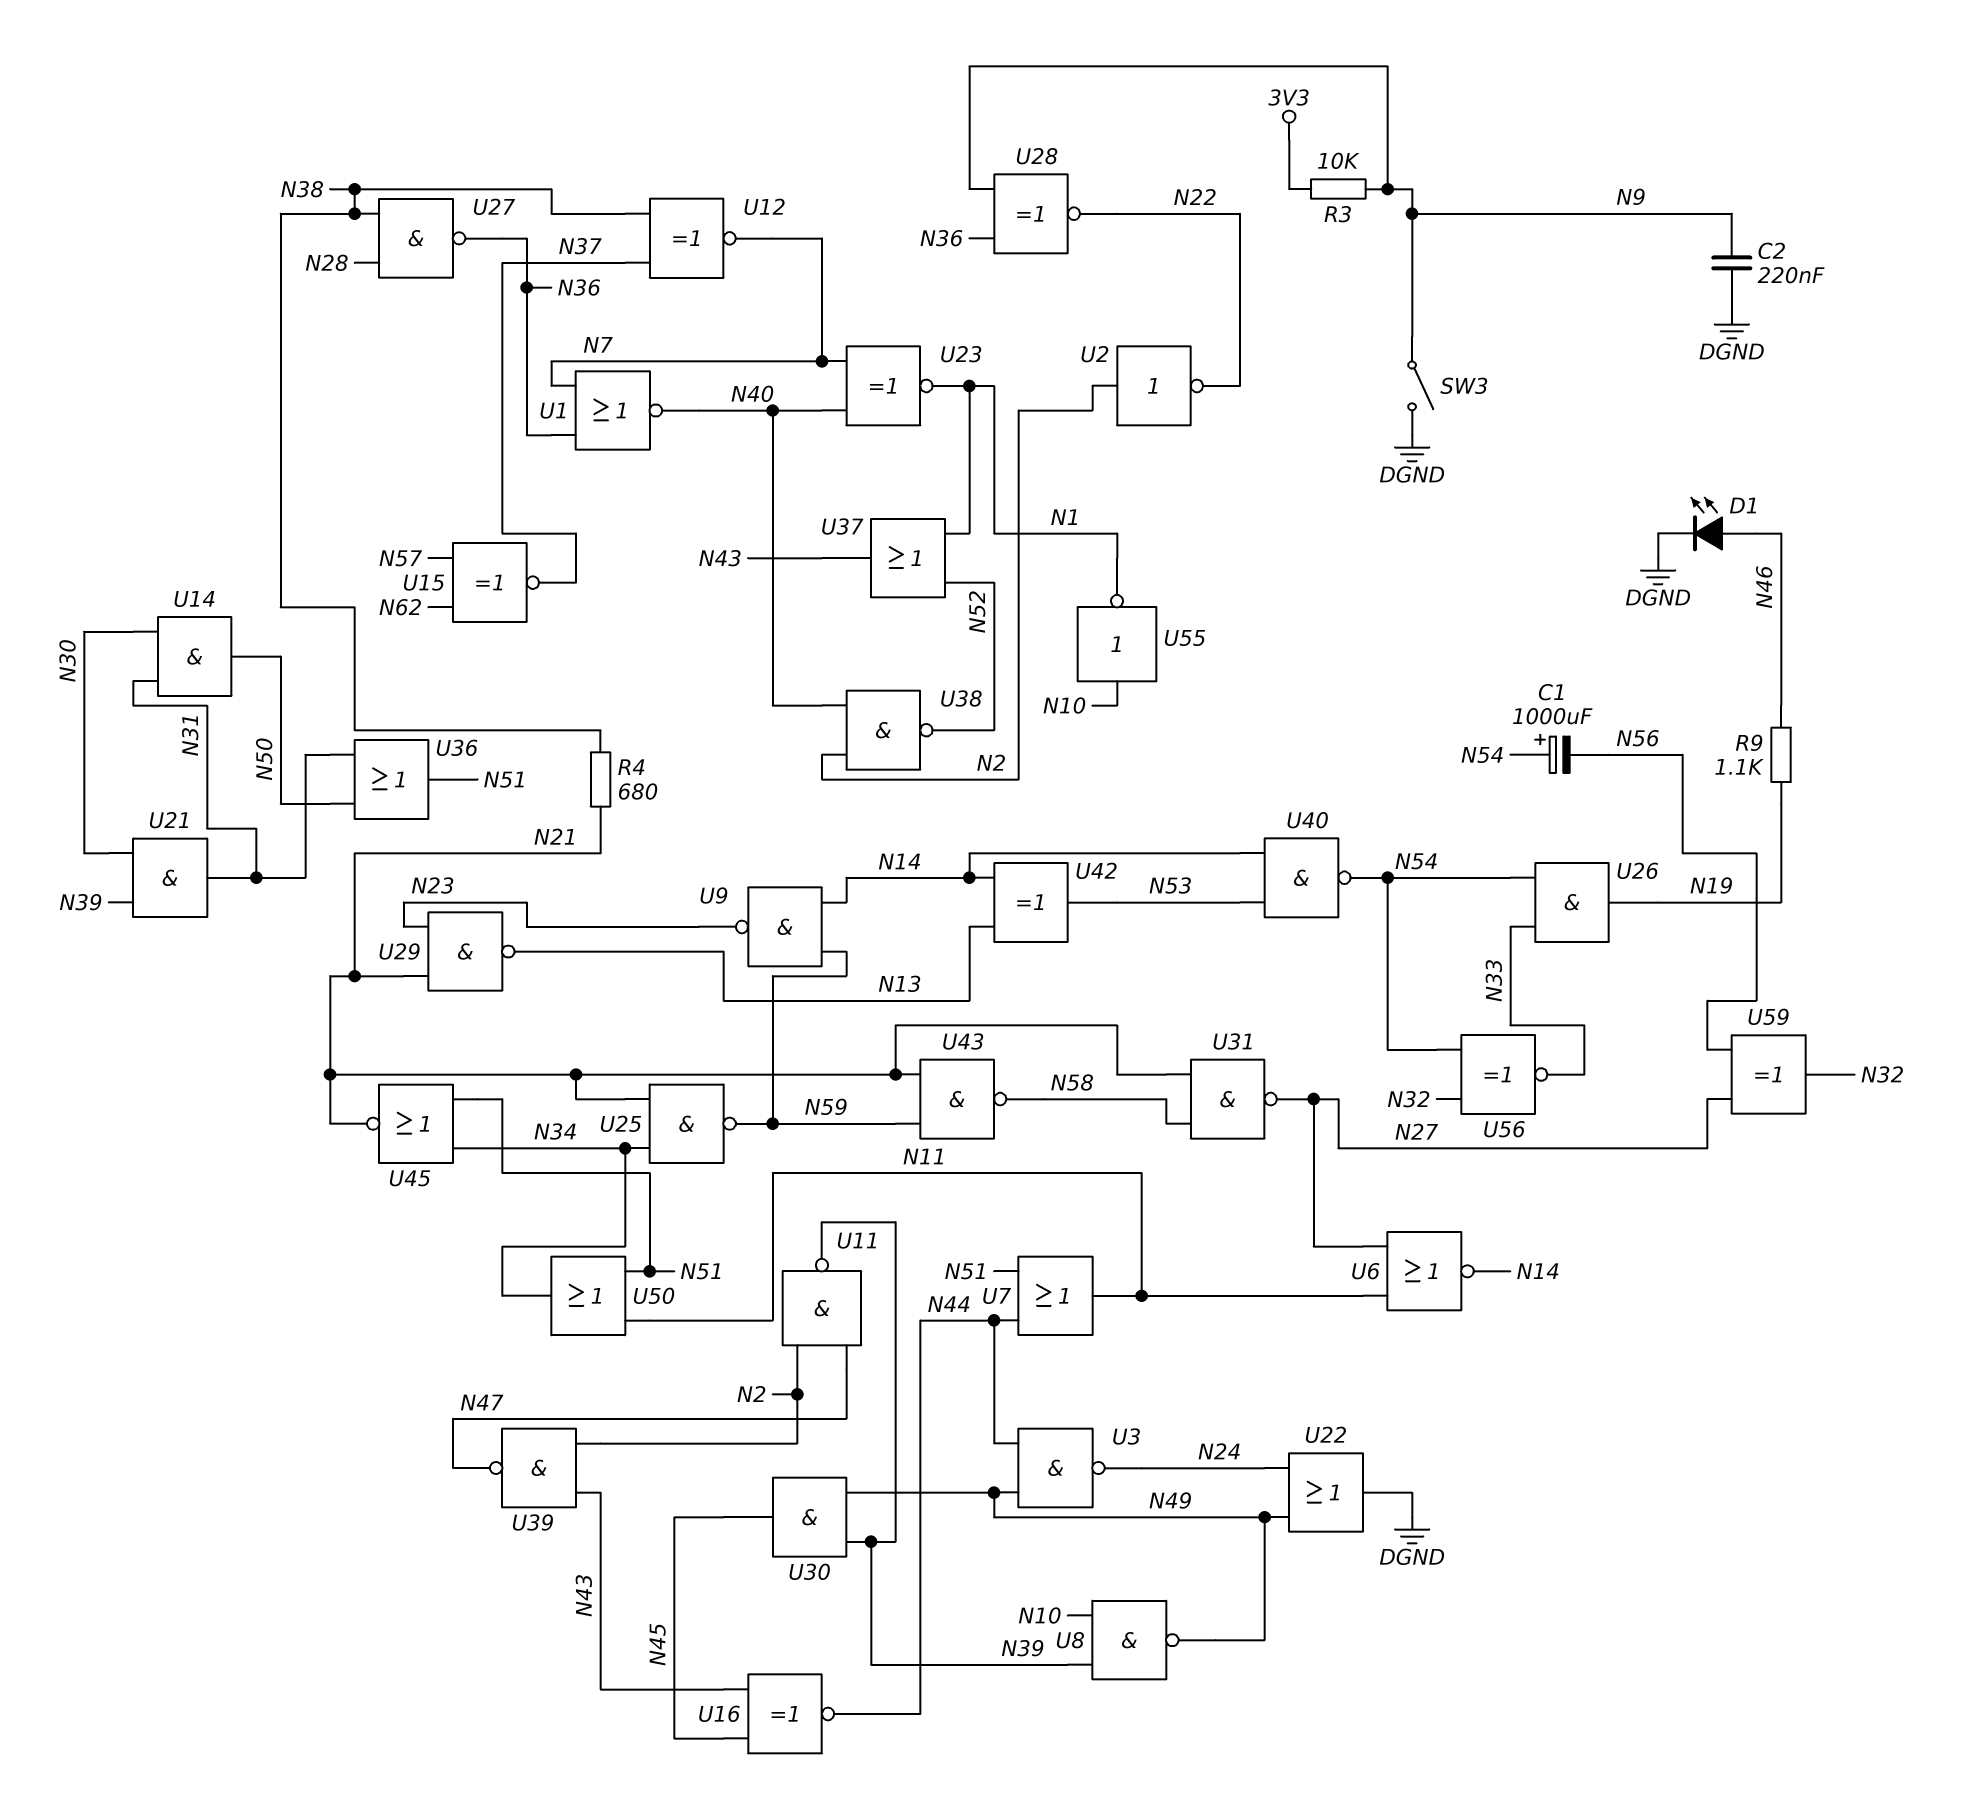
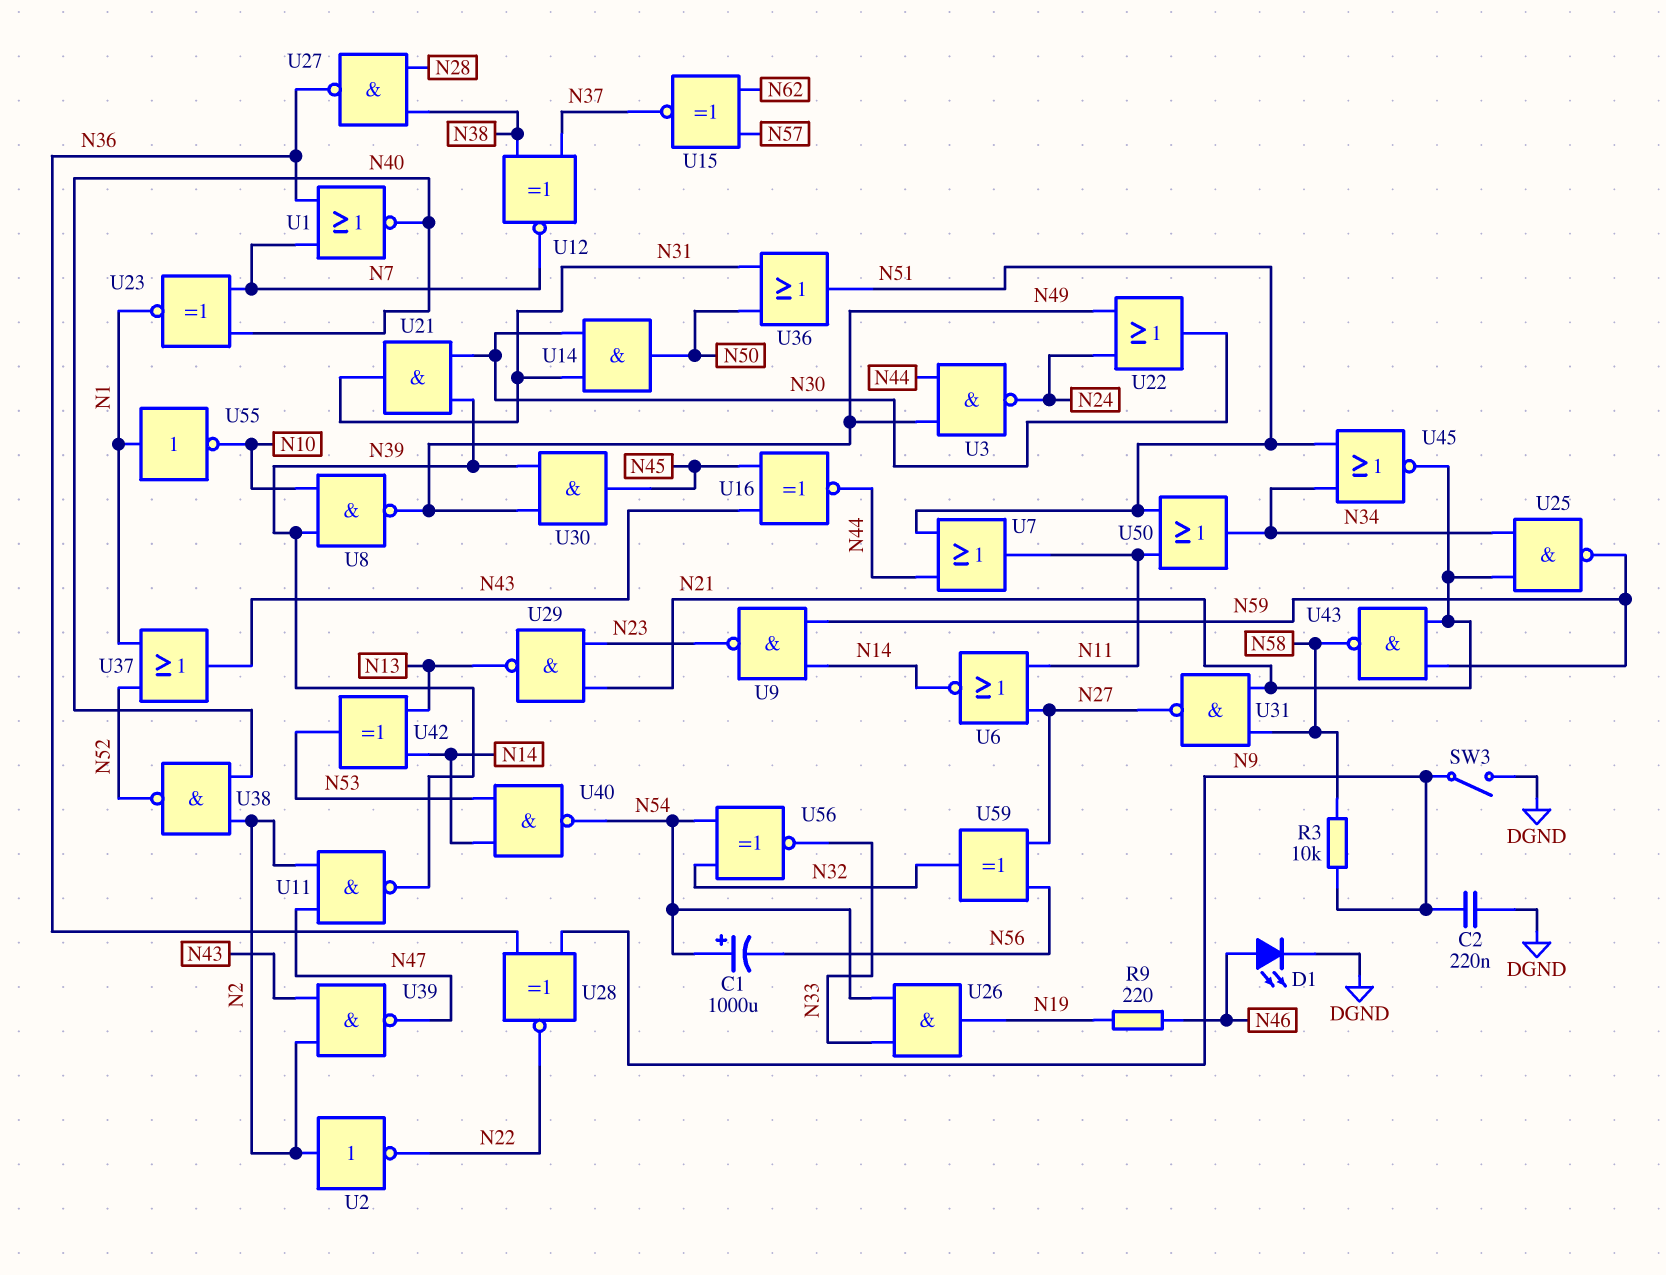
R3: 10k (3V3, N9) -> 10k (N9, N58)
R4: 680 (N21, N38) -> none
R9: 1.1k (N19, N46) -> 220 (N19, N46)
U22: OR (in N24, in N49, out DGND) -> OR (in N24, in N49, out N30)
U55: NOT (in N10, out N1) -> NOT (in N1, out N10)

